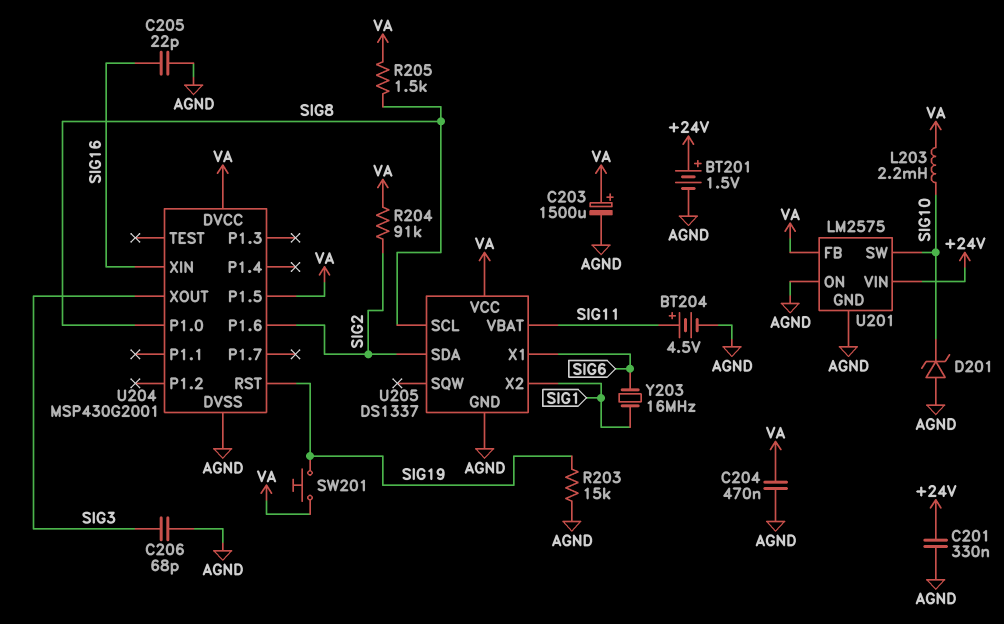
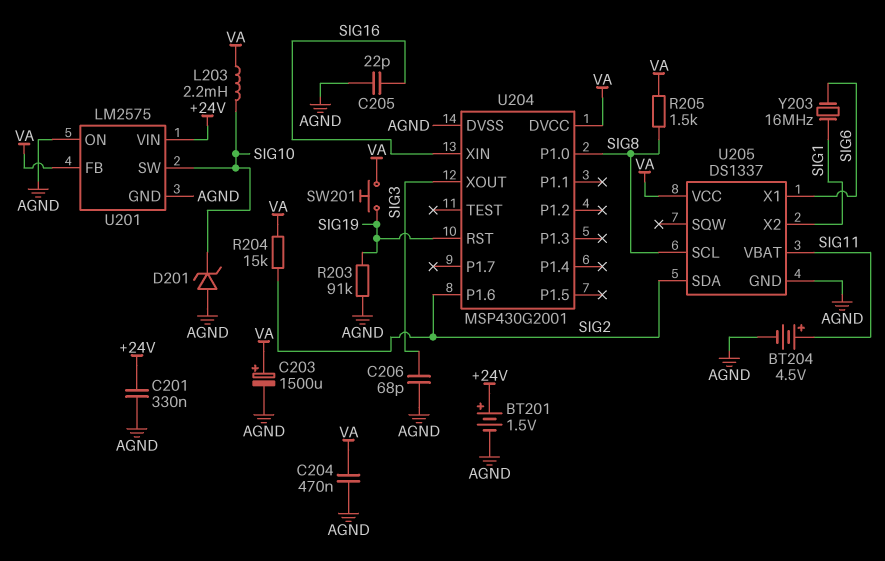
R203: 15k (AGND, SIG19) -> 91k (AGND, SIG19)
R204: 91k (SIG2, VA) -> 15k (SIG2, VA)
U204 pin P1.5: VA -> none

